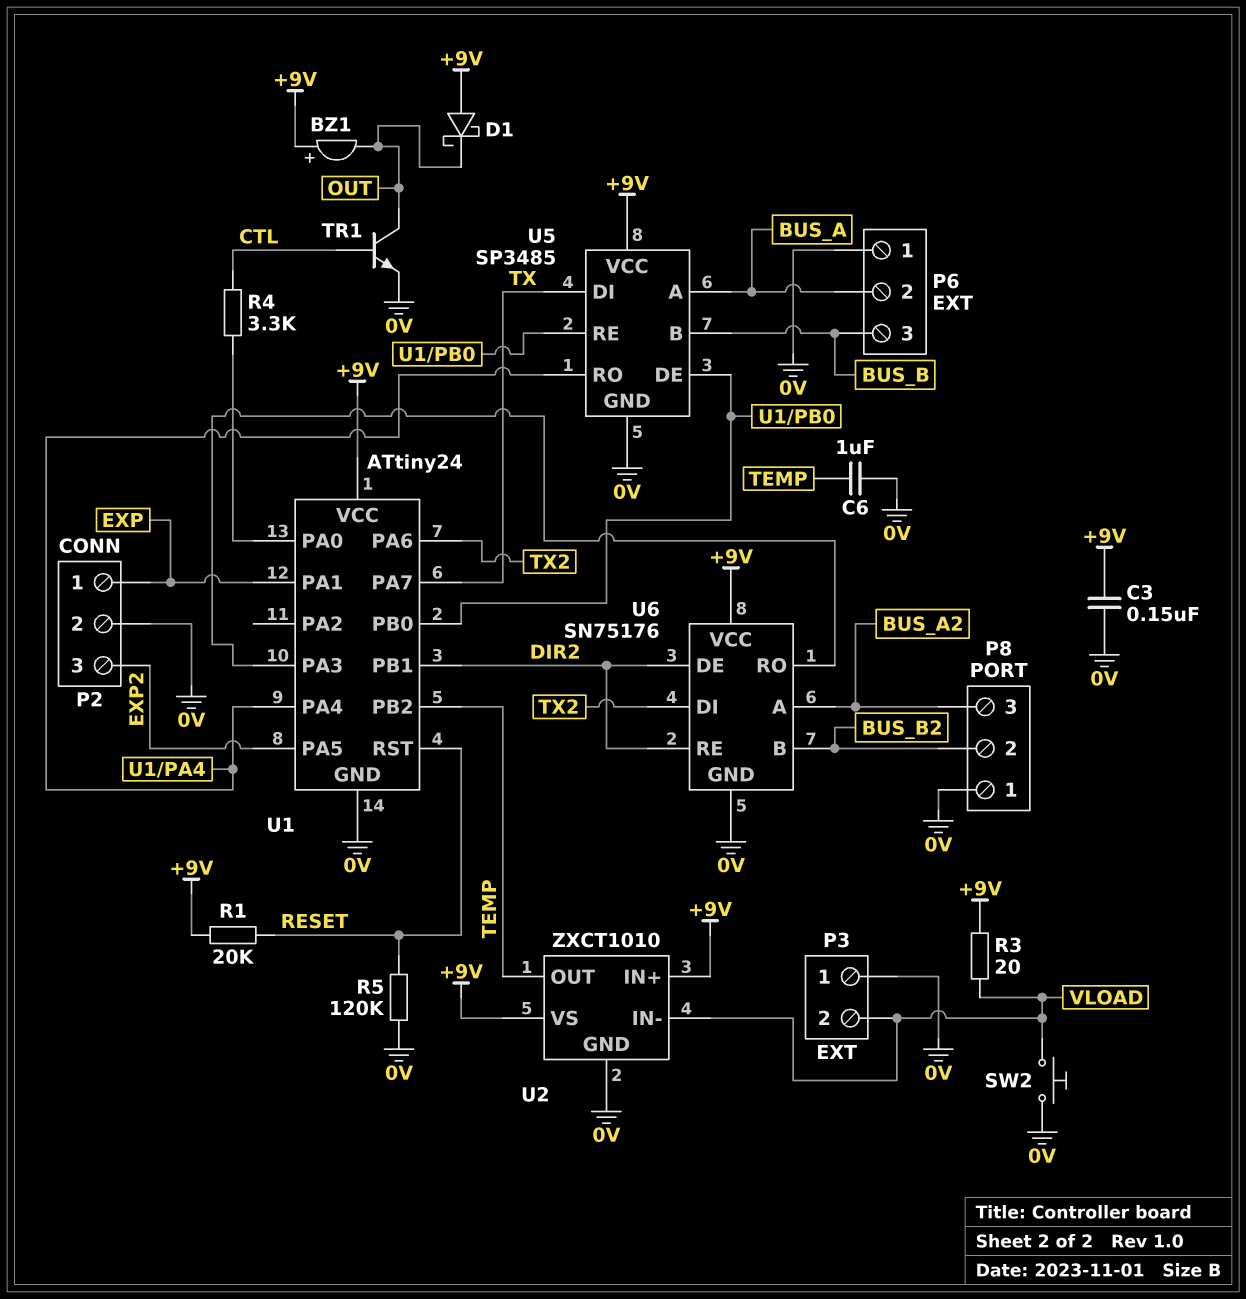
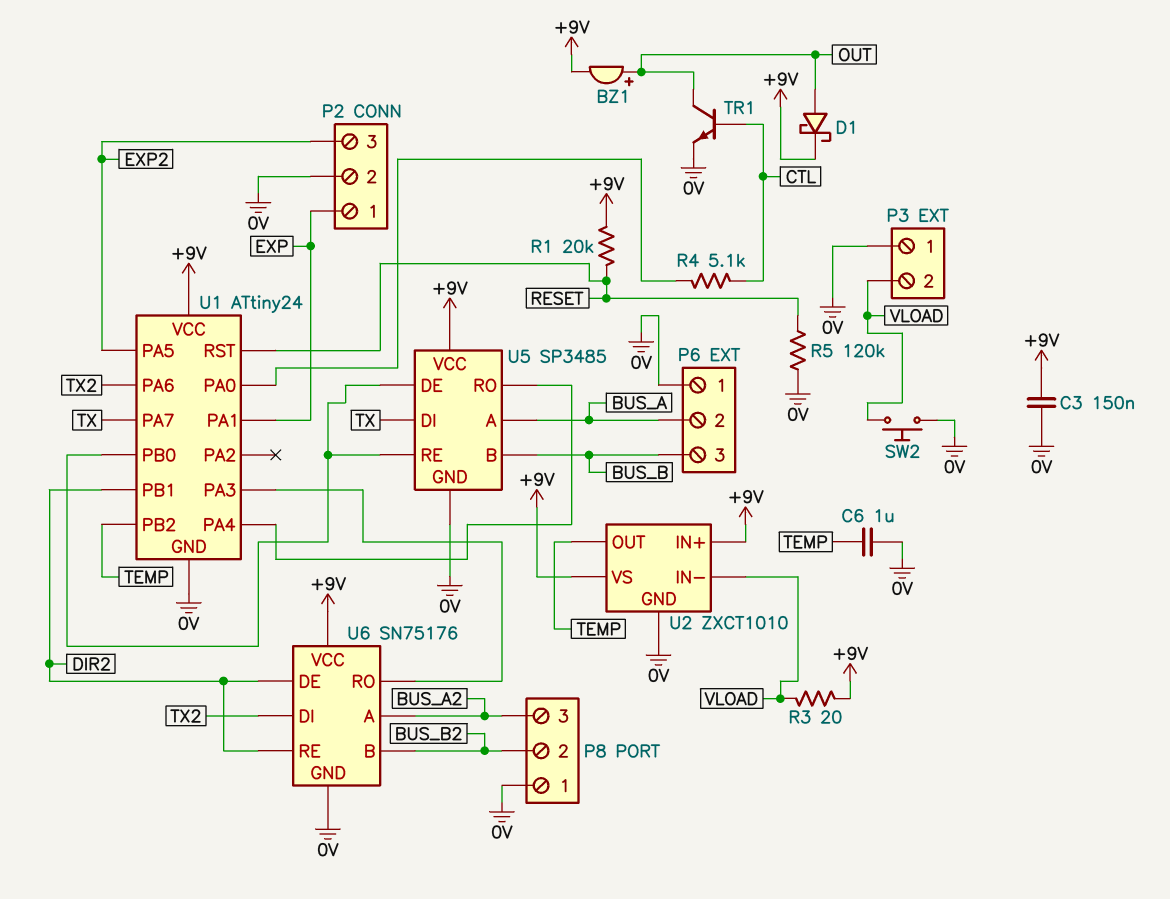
BZ1: buzzer (plus +9V, minus OUT) -> buzzer (plus OUT, minus +9V)
D1: schottky (A +9V, K OUT) -> schottky (A OUT, K +9V)
R4: 3.3k (CTL, U1/PA0) -> 5.1k (CTL, U1/PA0)

